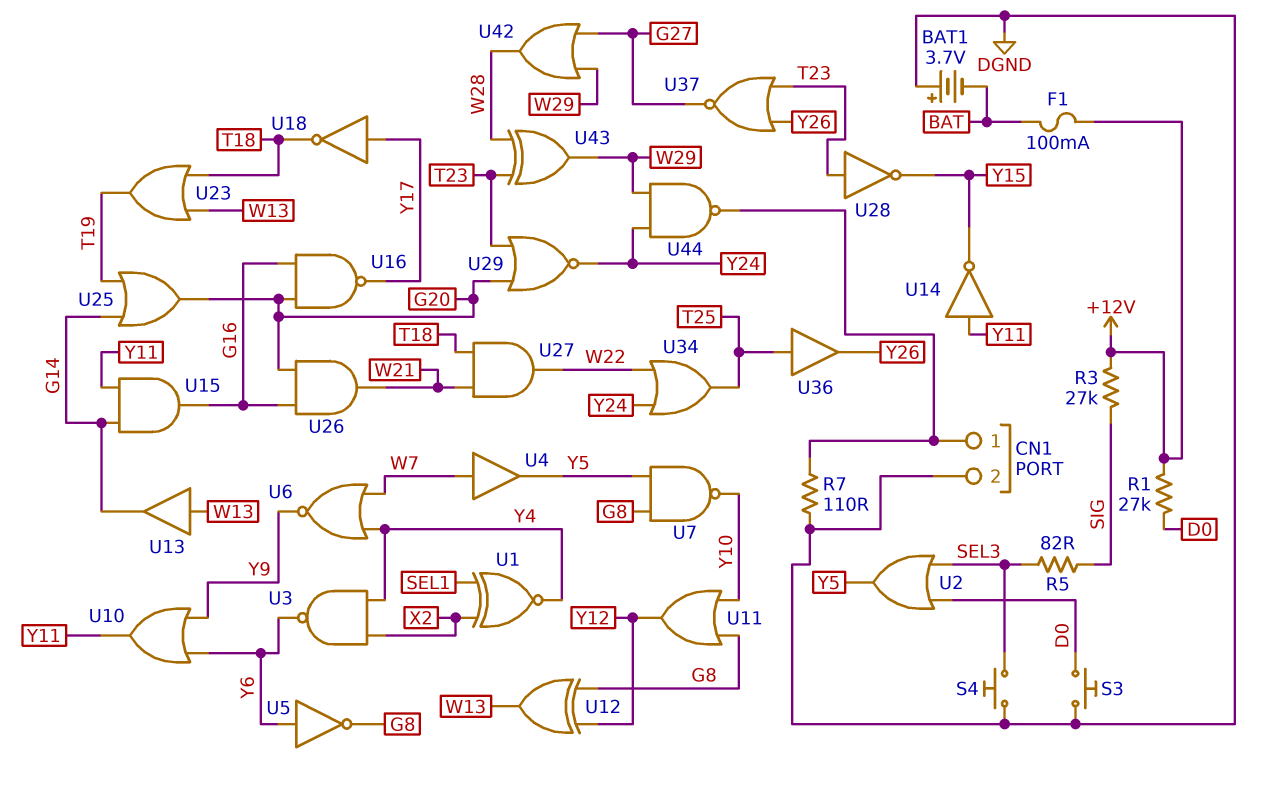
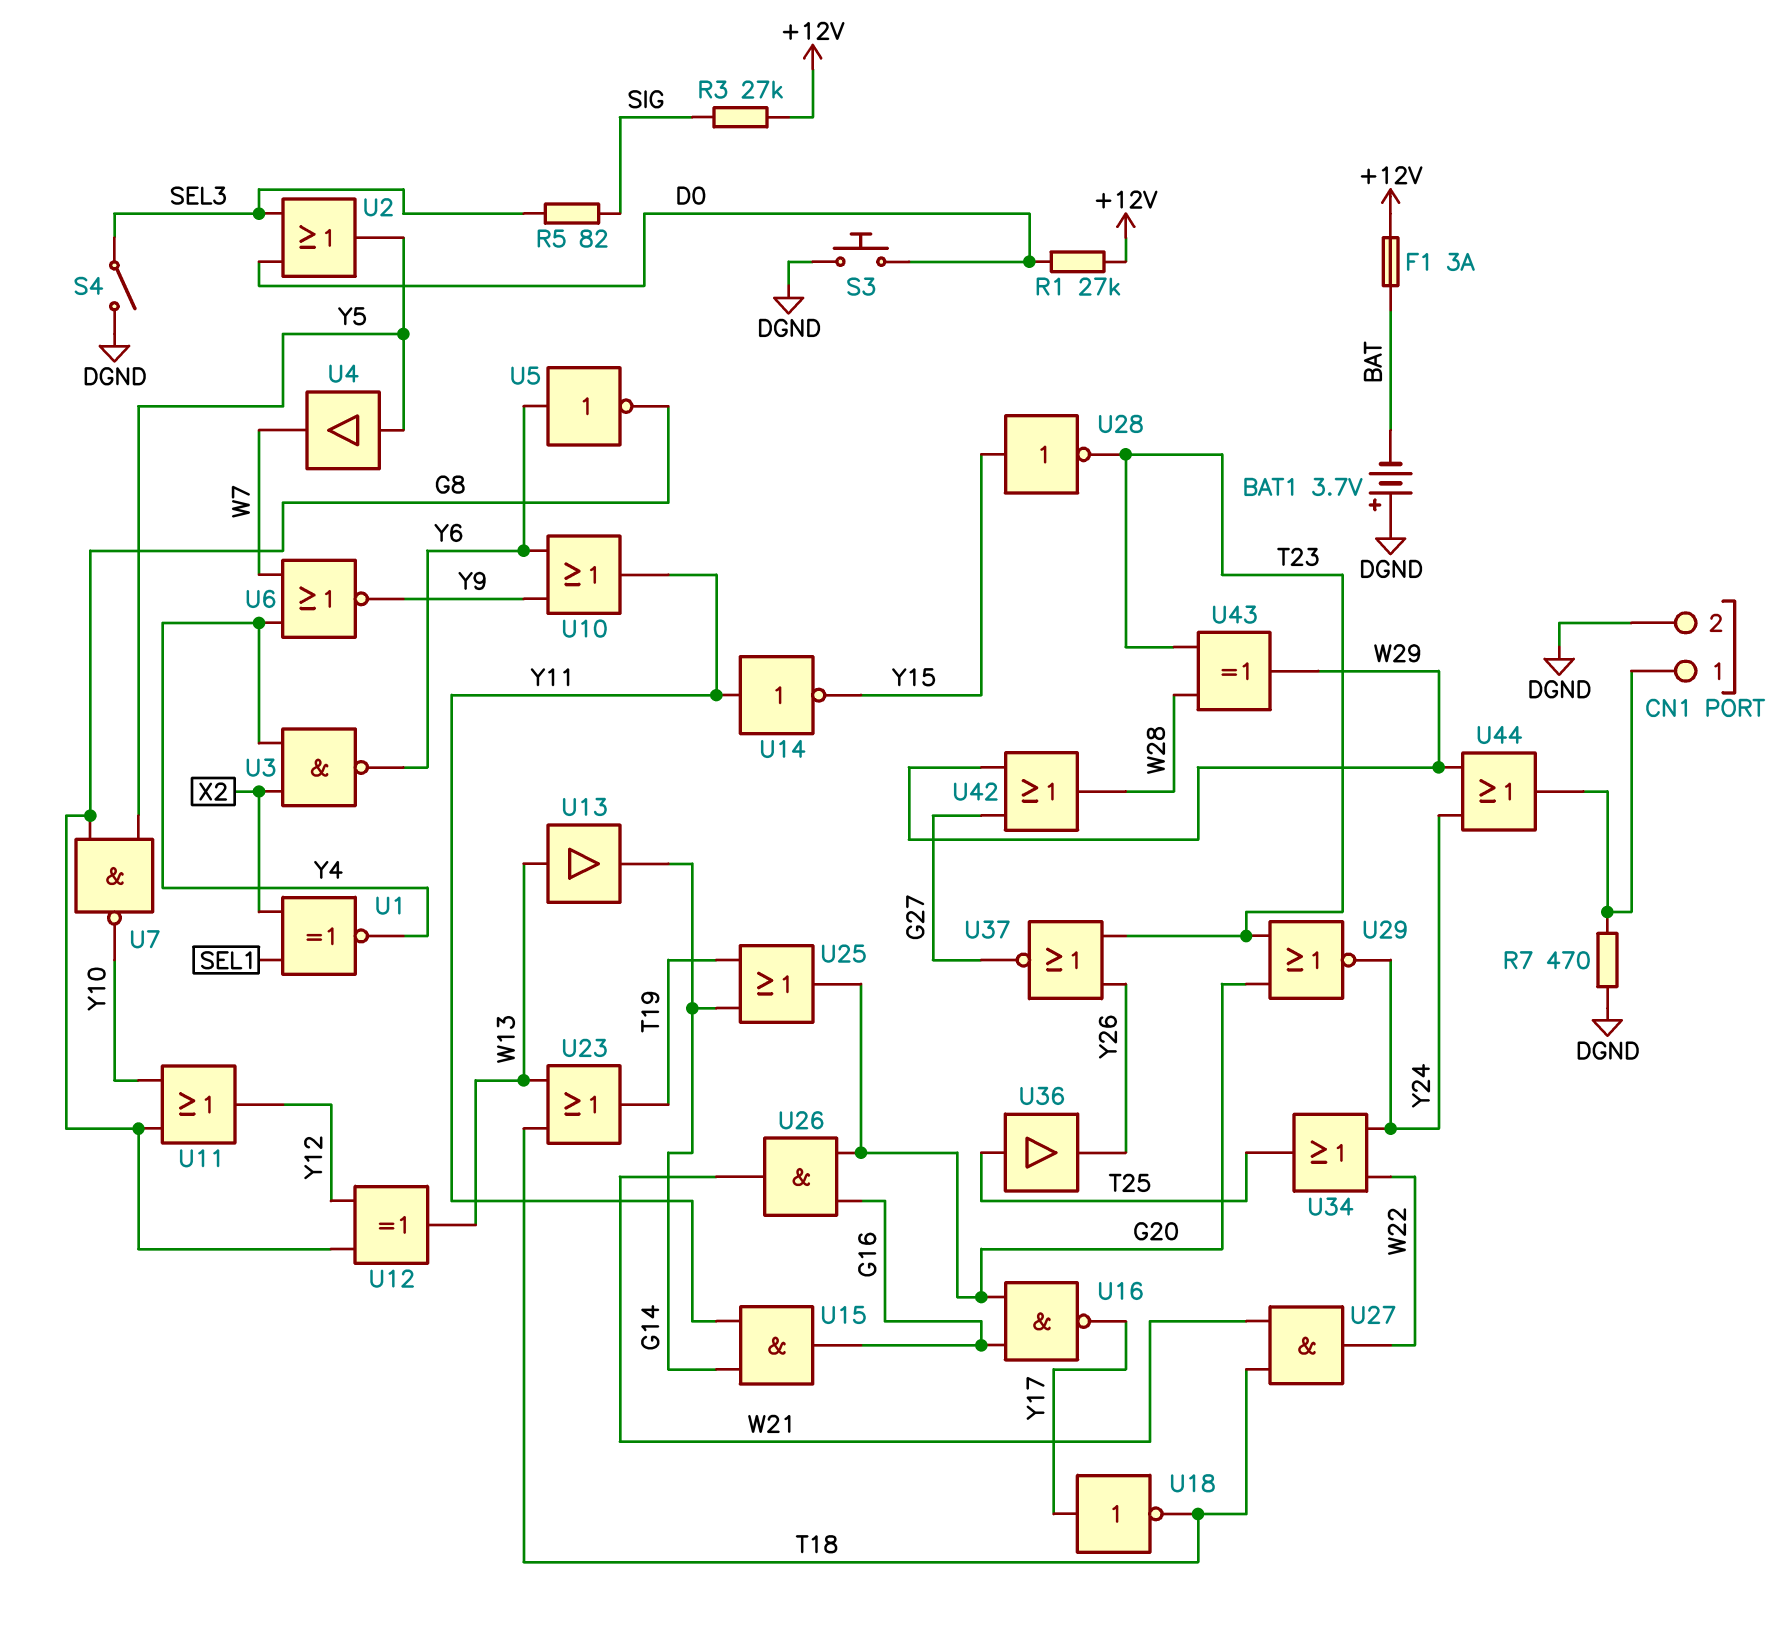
F1: 100mA (+12V, BAT) -> 3A (+12V, BAT)
R7: 110 (CN1/1, DGND) -> 470 (CN1/1, DGND)
S4: button (DGND, SEL3) -> switch (DGND, SEL3)
U4: buffer (in W7, out Y5) -> buffer (in Y5, out W7)
U28: NOT (in T23, out Y15) -> NOT (in Y15, out T23)
U44: NAND (in W29, in Y24, out CN1/1) -> OR (in W29, in Y24, out CN1/1)

